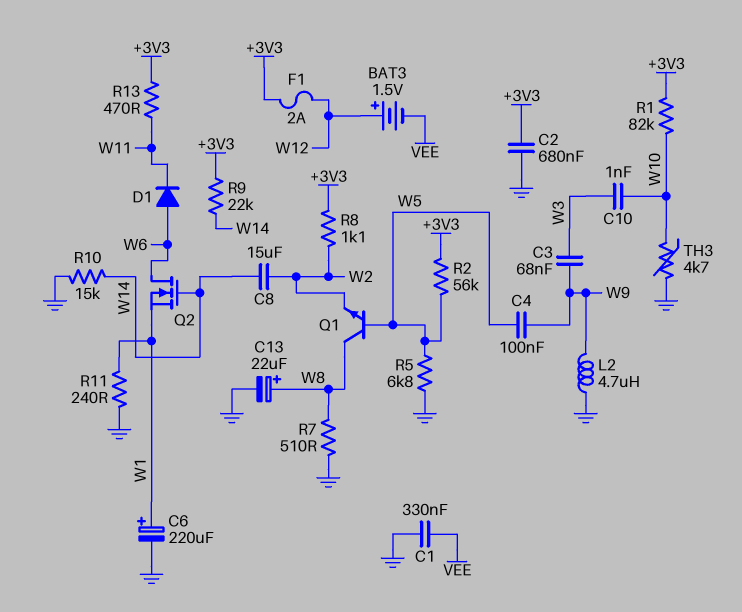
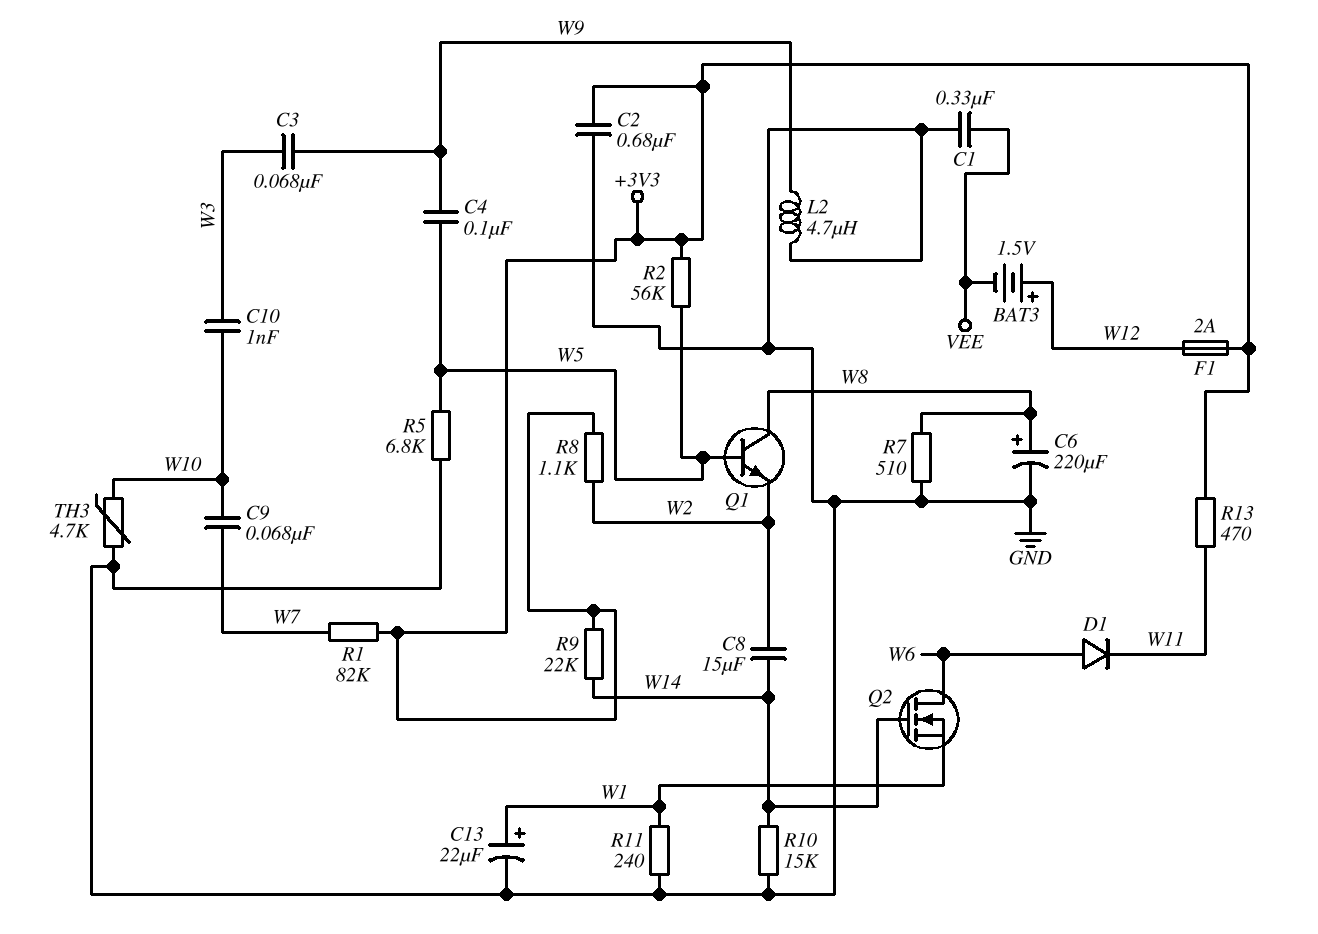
C6: 220uF (plus W1, minus GND) -> 220uF (plus W8, minus GND)
C9: none -> 68nF (W7, W10)
C13: 22uF (plus W8, minus GND) -> 22uF (plus W1, minus GND)
R1: 82k (+3V3, W10) -> 82k (+3V3, W7)

